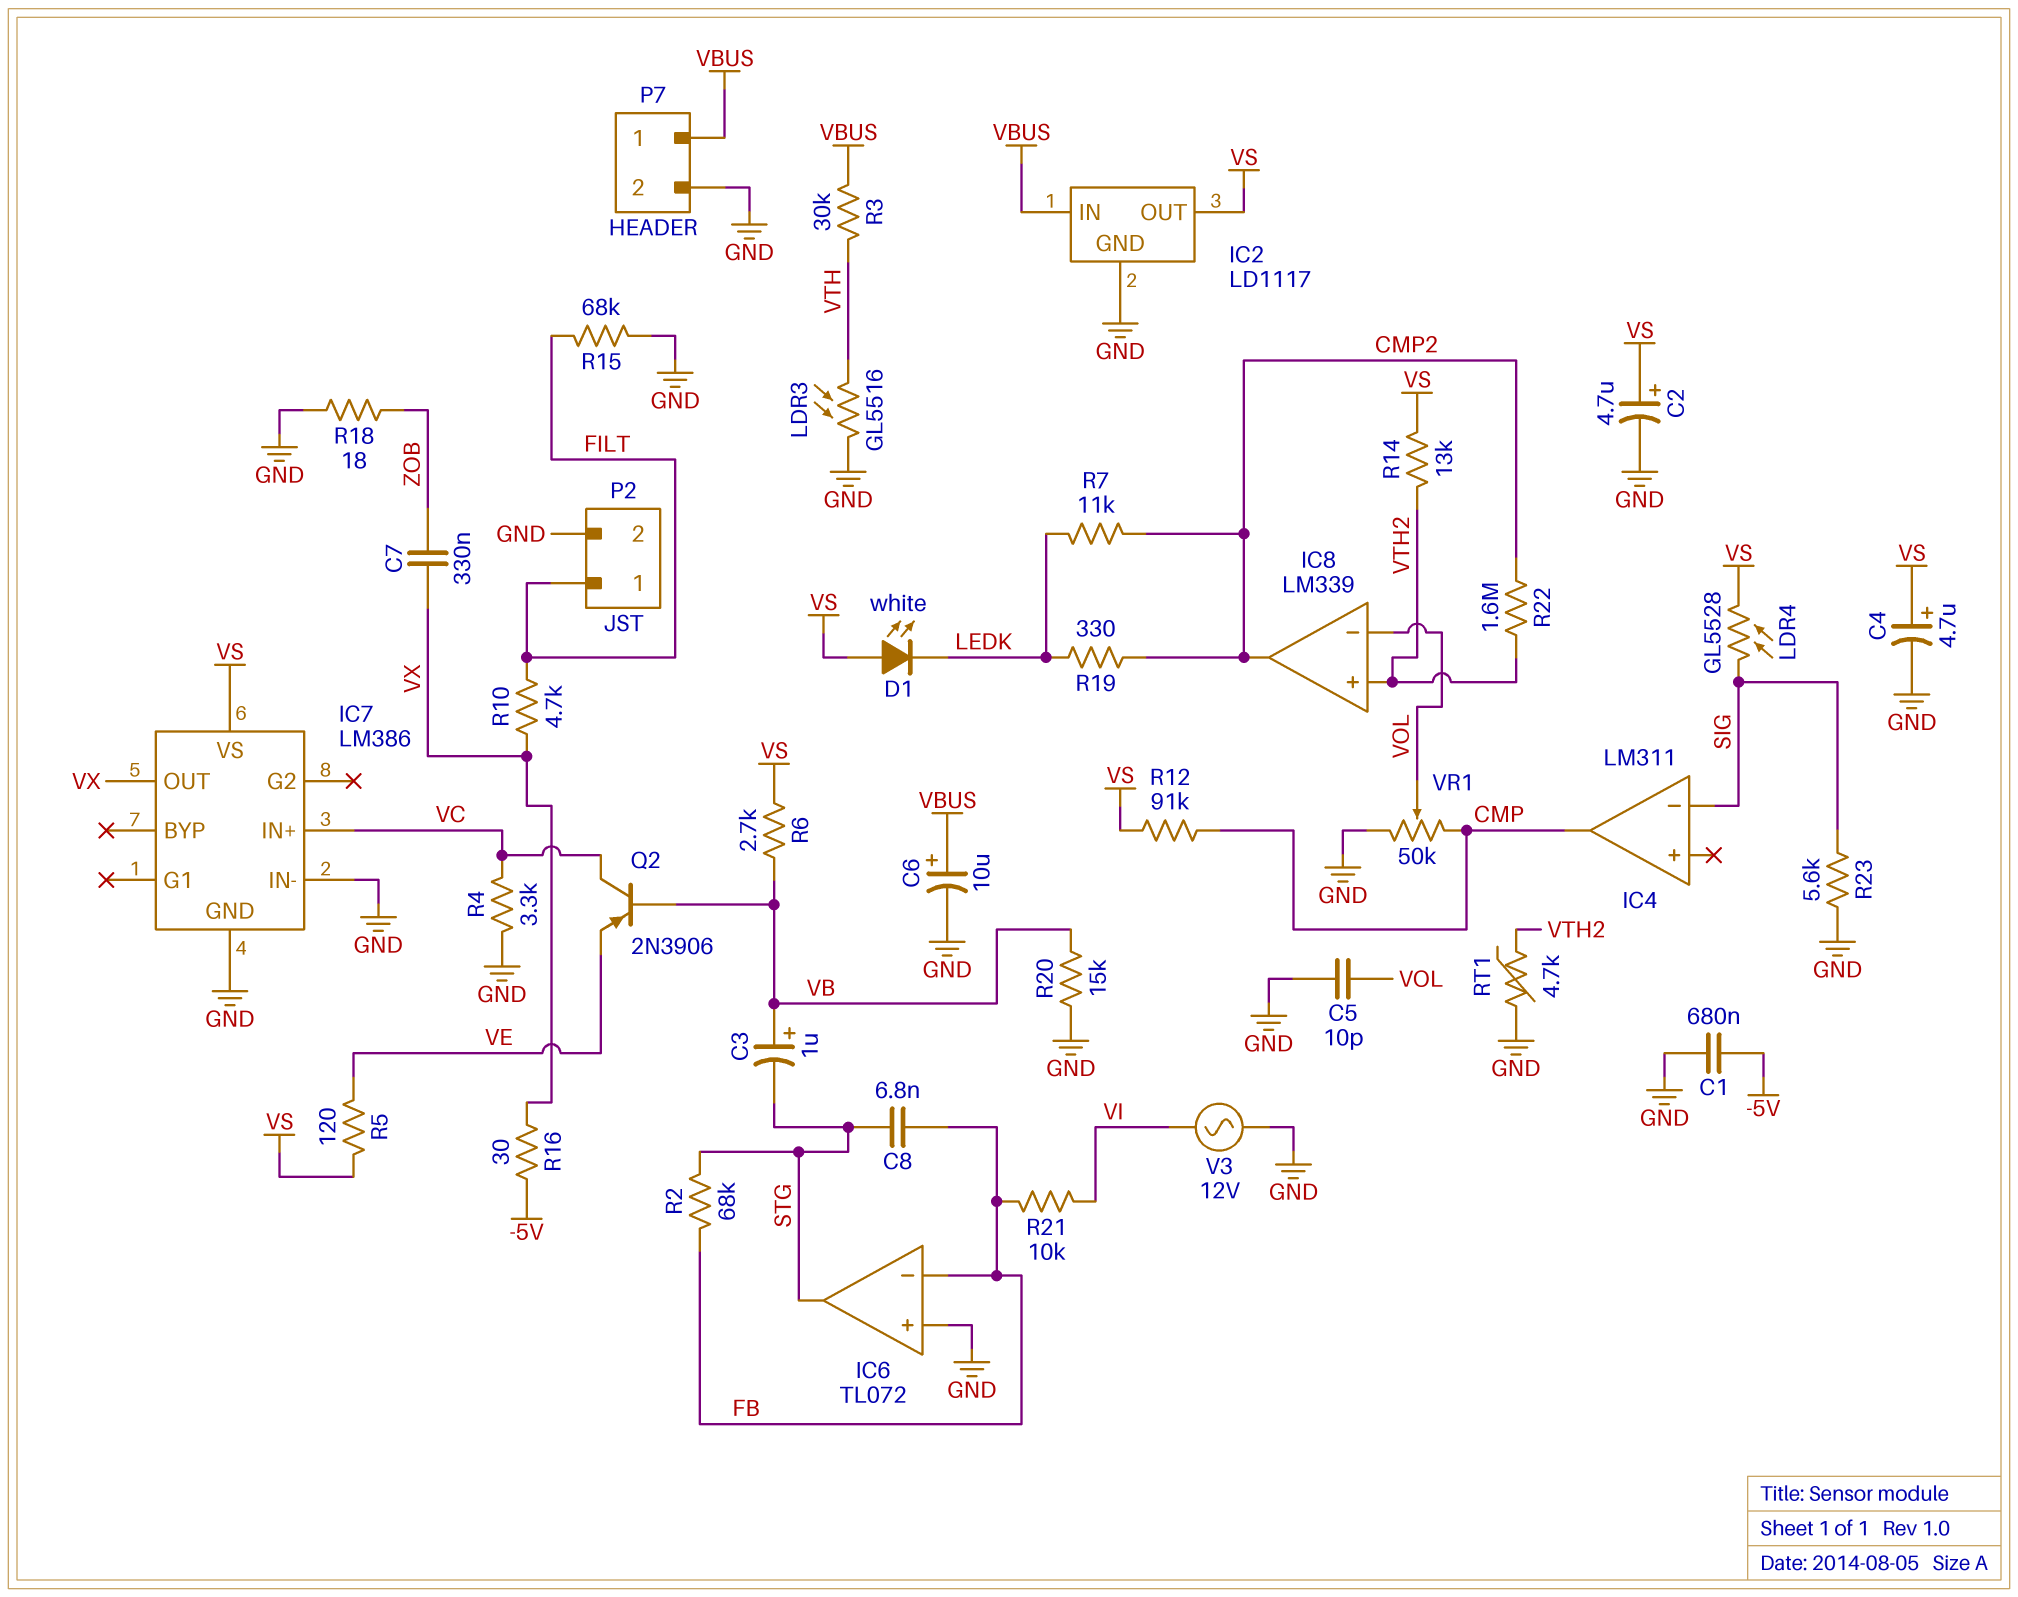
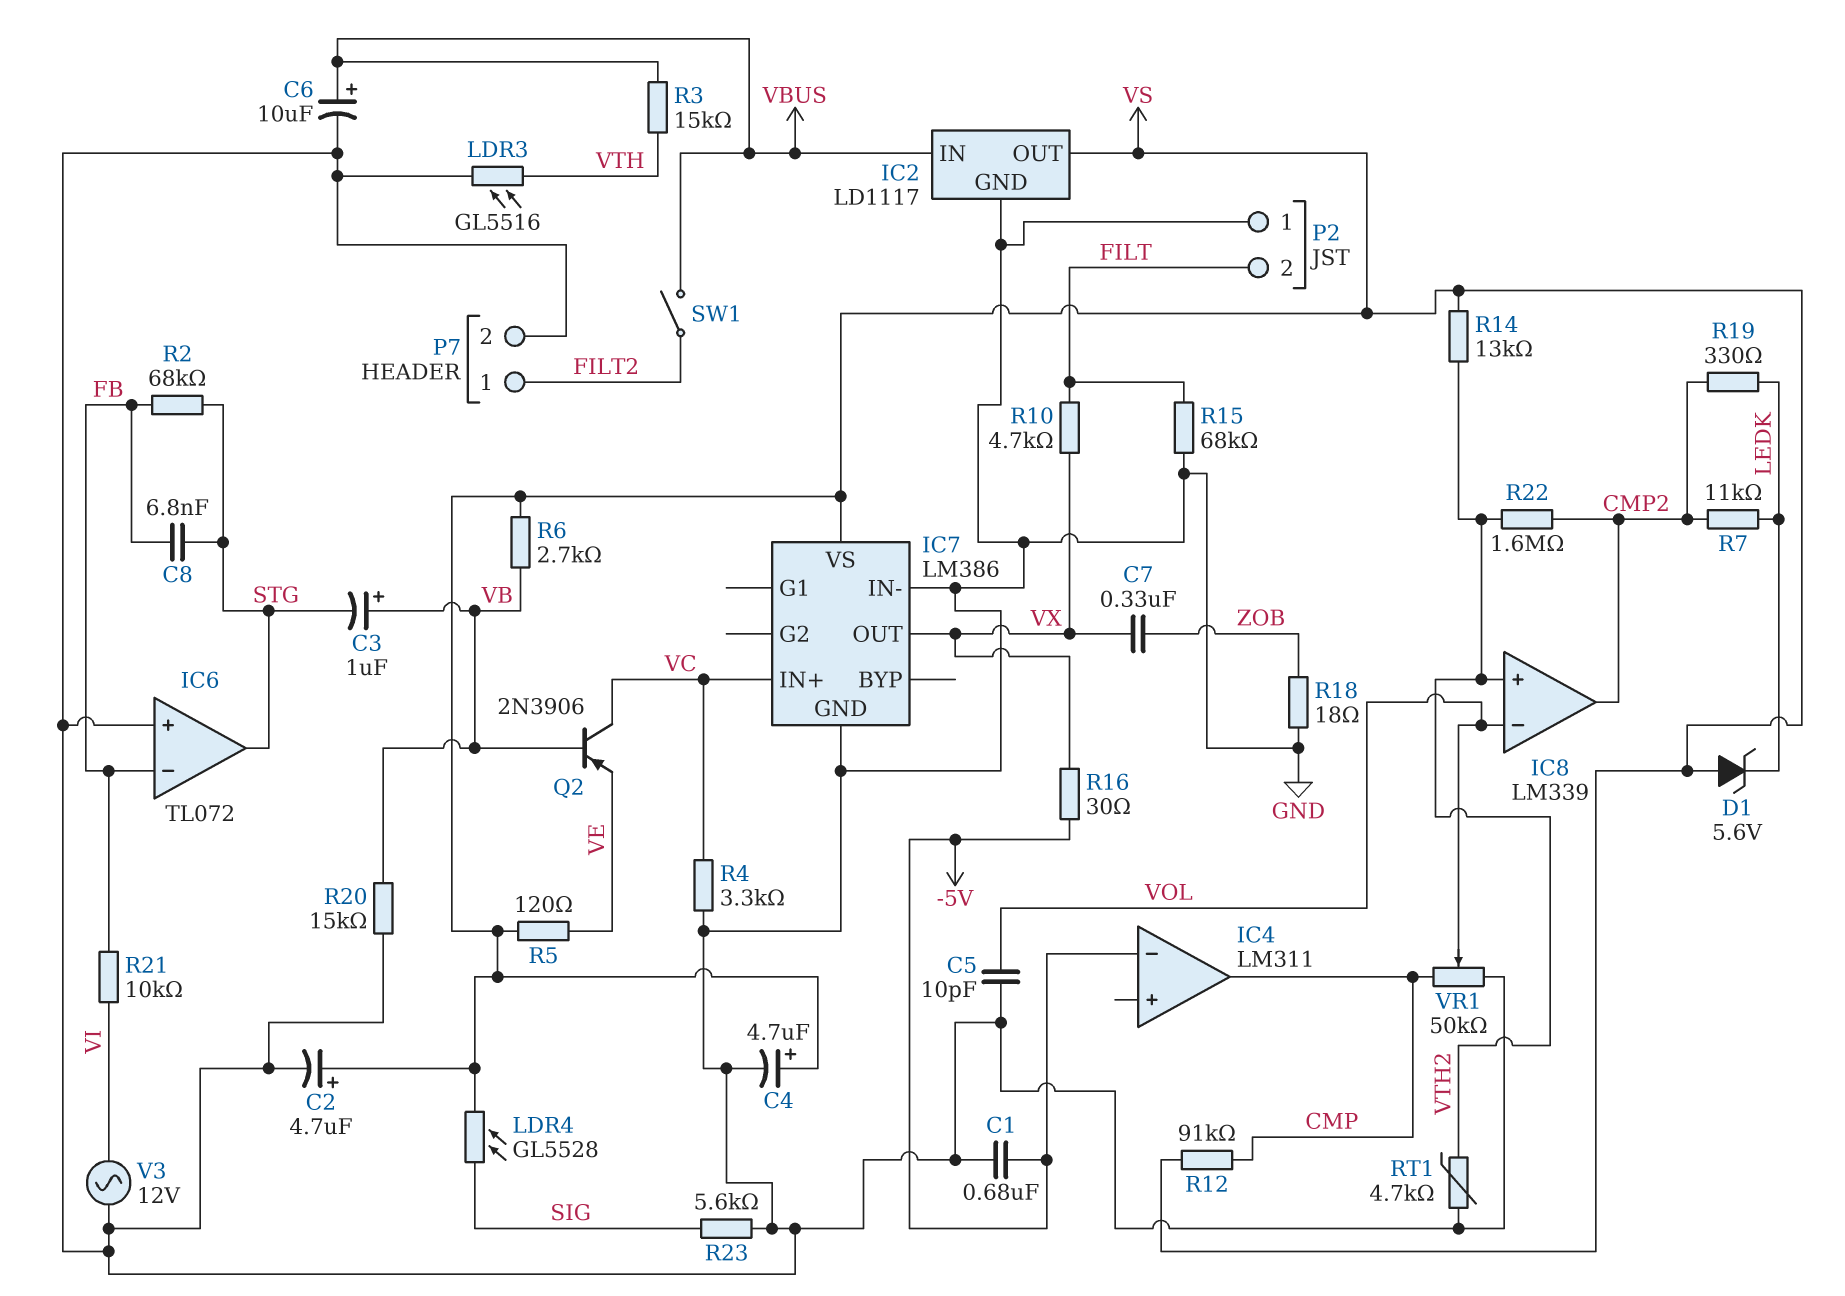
D1: LED white (A VS, K LEDK) -> zener 5.6V (A VS, K LEDK)
IC4 pin in-: SIG -> -5V
P2 pin 1: FILT -> GND
P2 pin 2: GND -> FILT
P7 pin 1: VBUS -> FILT2
R3: 30k (VBUS, VTH) -> 15k (VBUS, VTH)
SW1: none -> switch (FILT2, VBUS)

